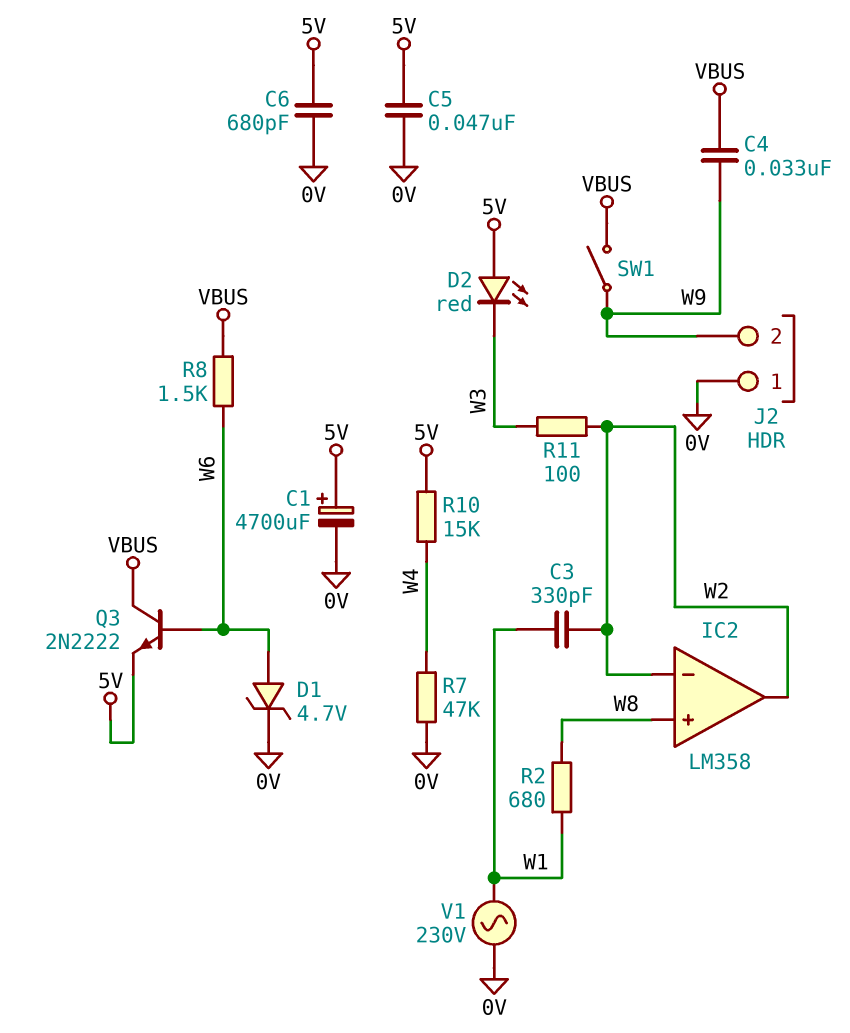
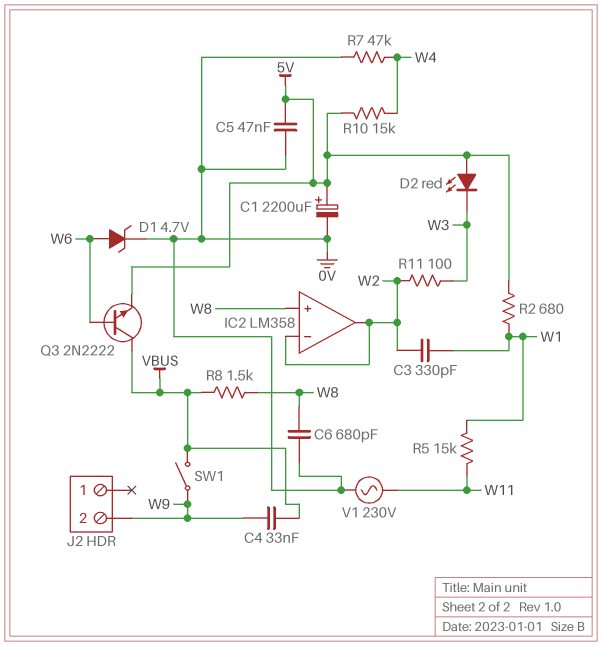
C1: 4700uF (plus 5V, minus 0V) -> 2200uF (plus 5V, minus 0V)
C6: 680pF (0V, 5V) -> 680pF (0V, W8)
J2 pin 1: 0V -> none
R2: 680 (W1, W8) -> 680 (5V, W1)
R5: none -> 15k (W1, W11)
R8: 1.5k (VBUS, W6) -> 1.5k (VBUS, W8)
V1: AC 230V (0V, W1) -> AC 230V (0V, W11)

